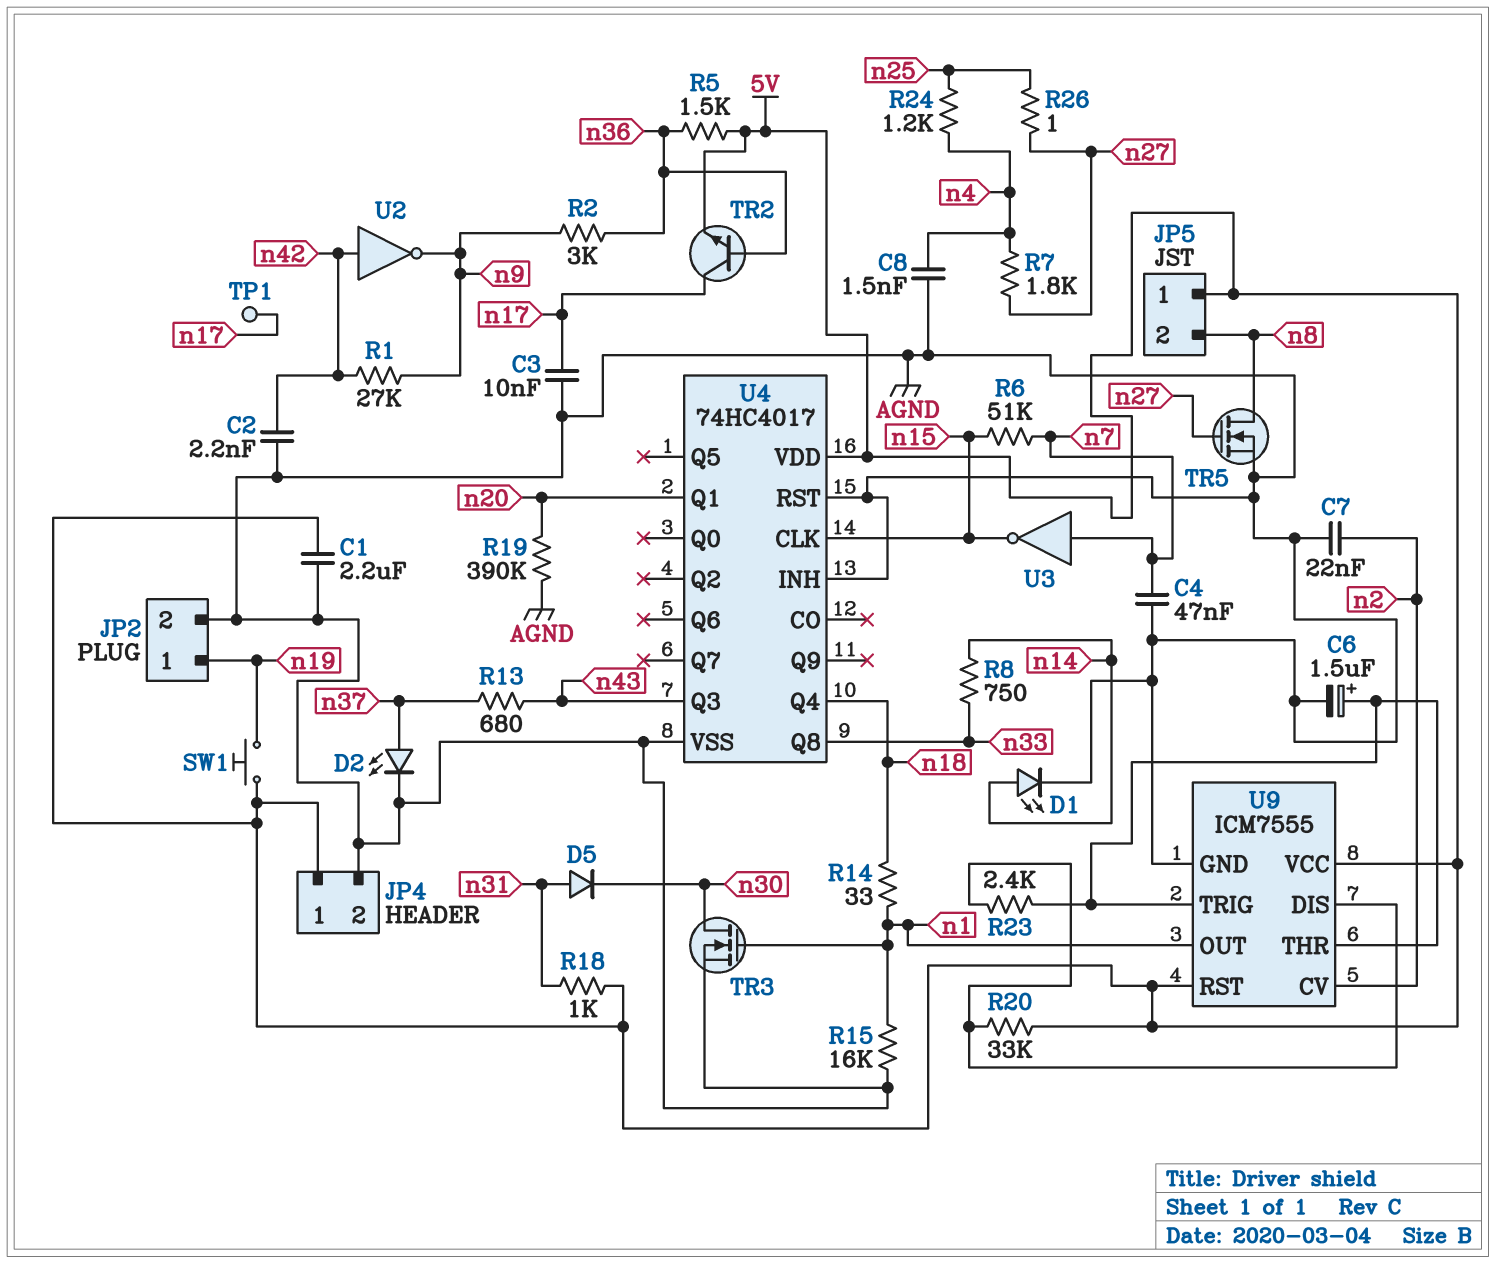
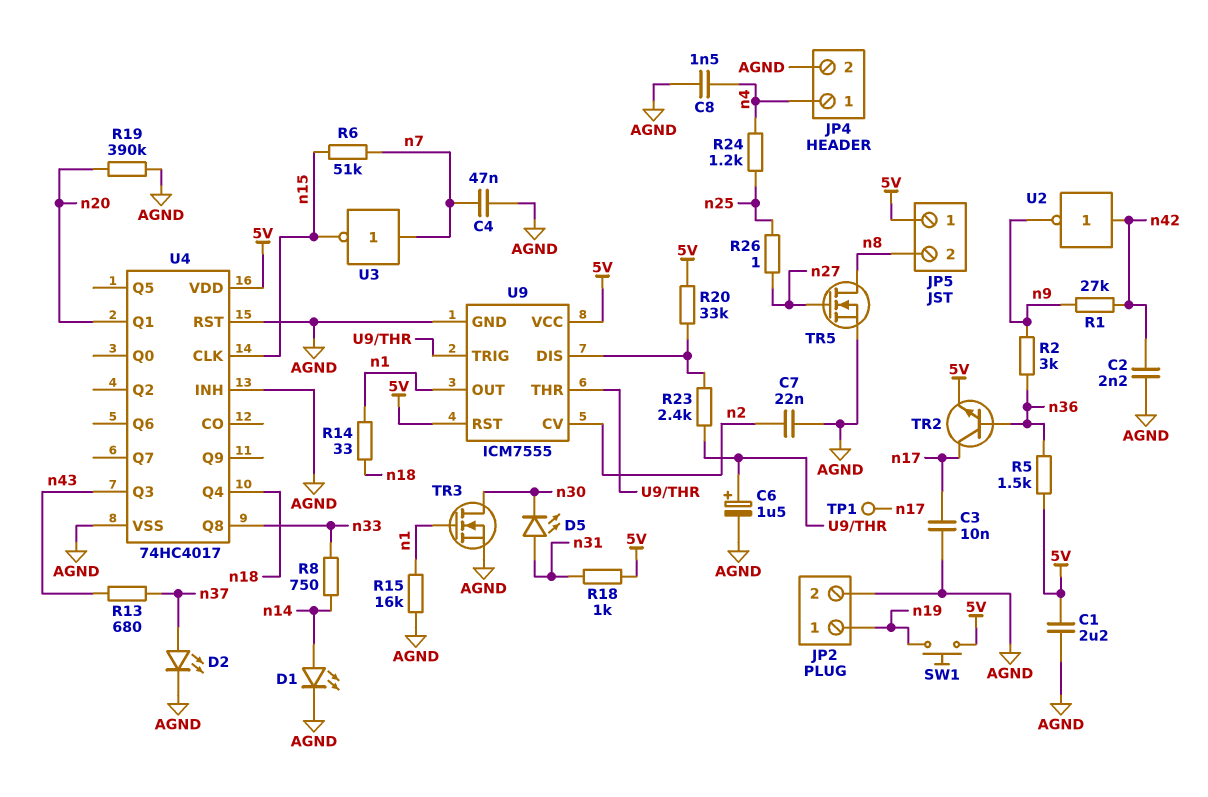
D5: diode (A n31, K n30) -> LED (A n31, K n30)
JP4 pin 1: 5V -> n4
R7: 1.8k (n4, n27) -> none

